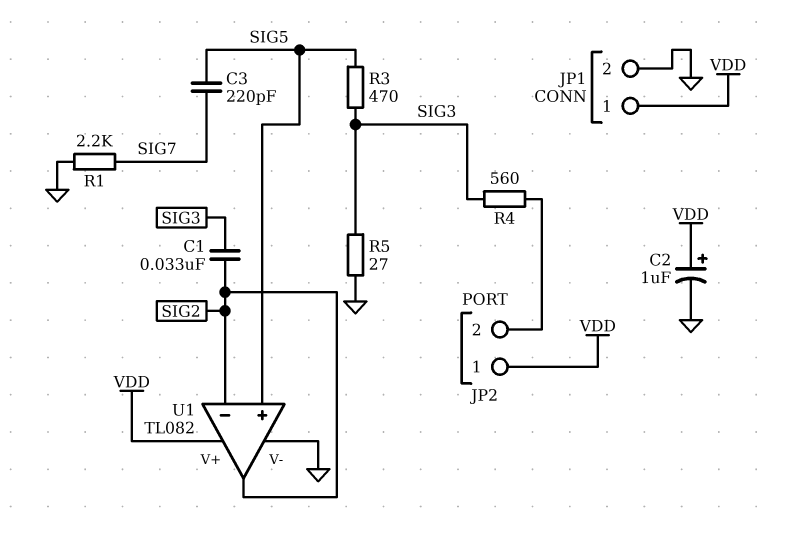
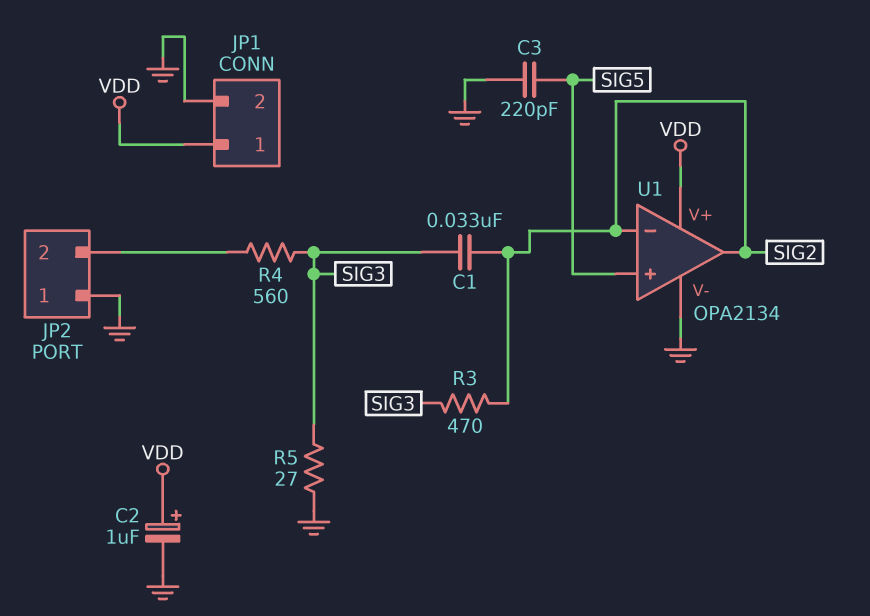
C3: 220pF (SIG5, SIG7) -> 220pF (GND, SIG5)
JP2 pin 1: VDD -> GND
R1: 2.2k (GND, SIG7) -> none
R3: 470 (SIG3, SIG5) -> 470 (SIG2, SIG3)
U1: TL082 -> OPA2134

